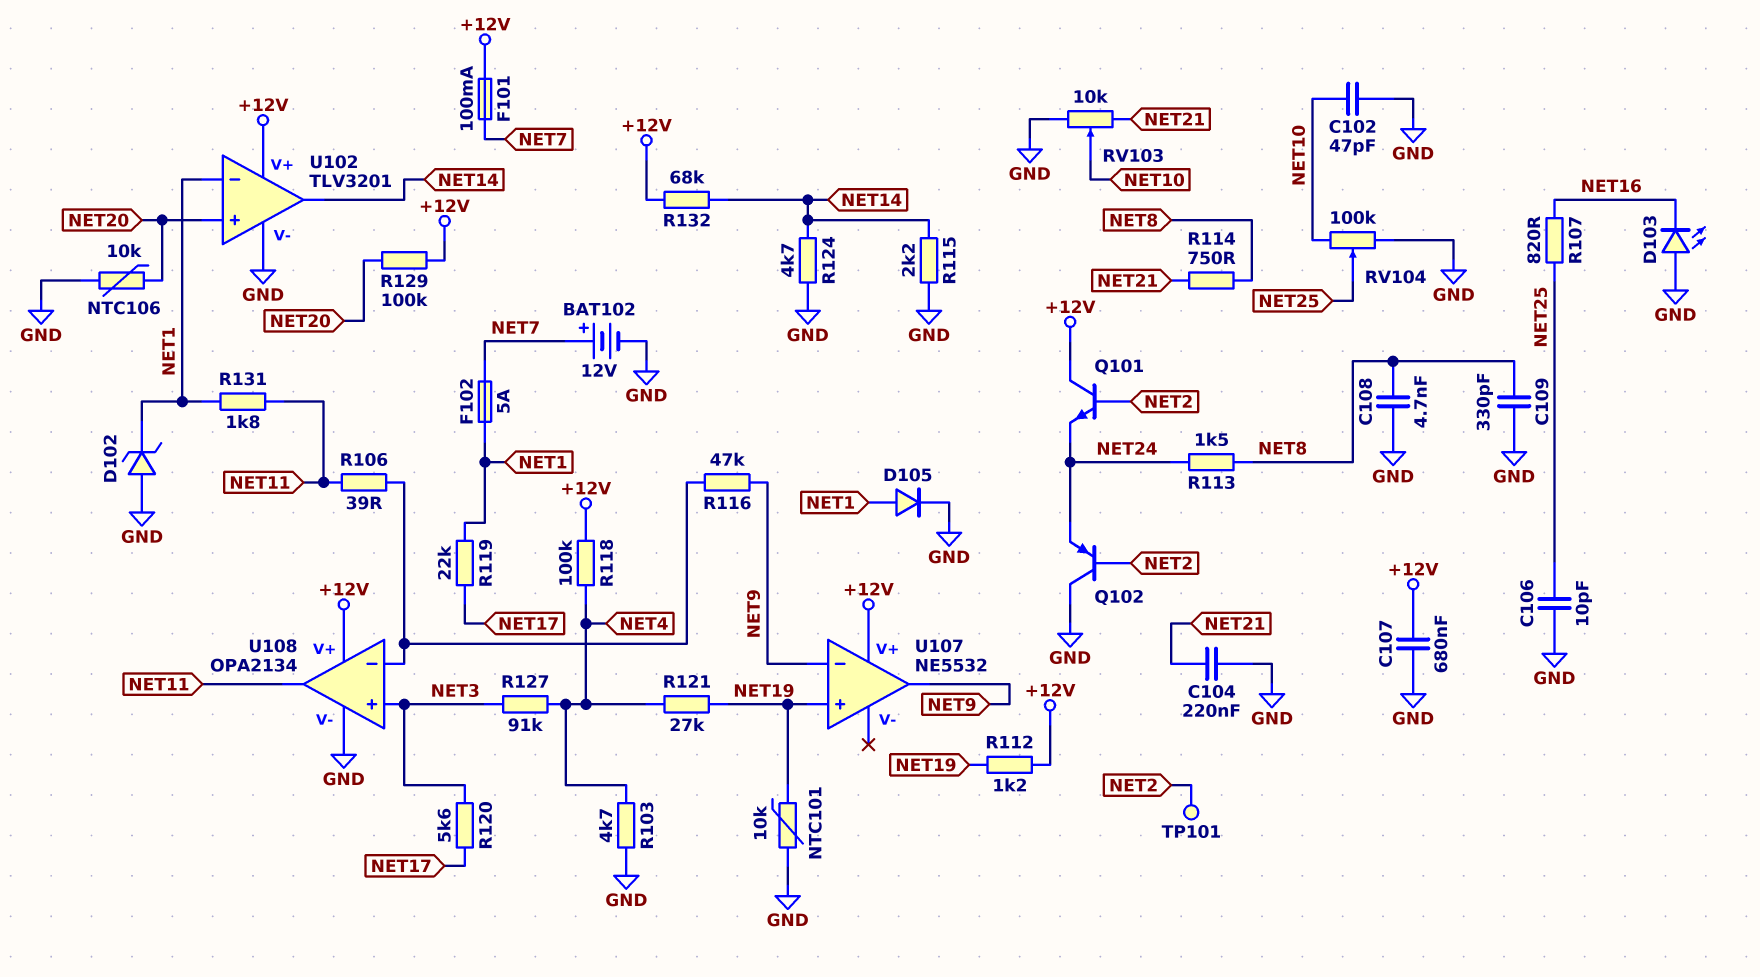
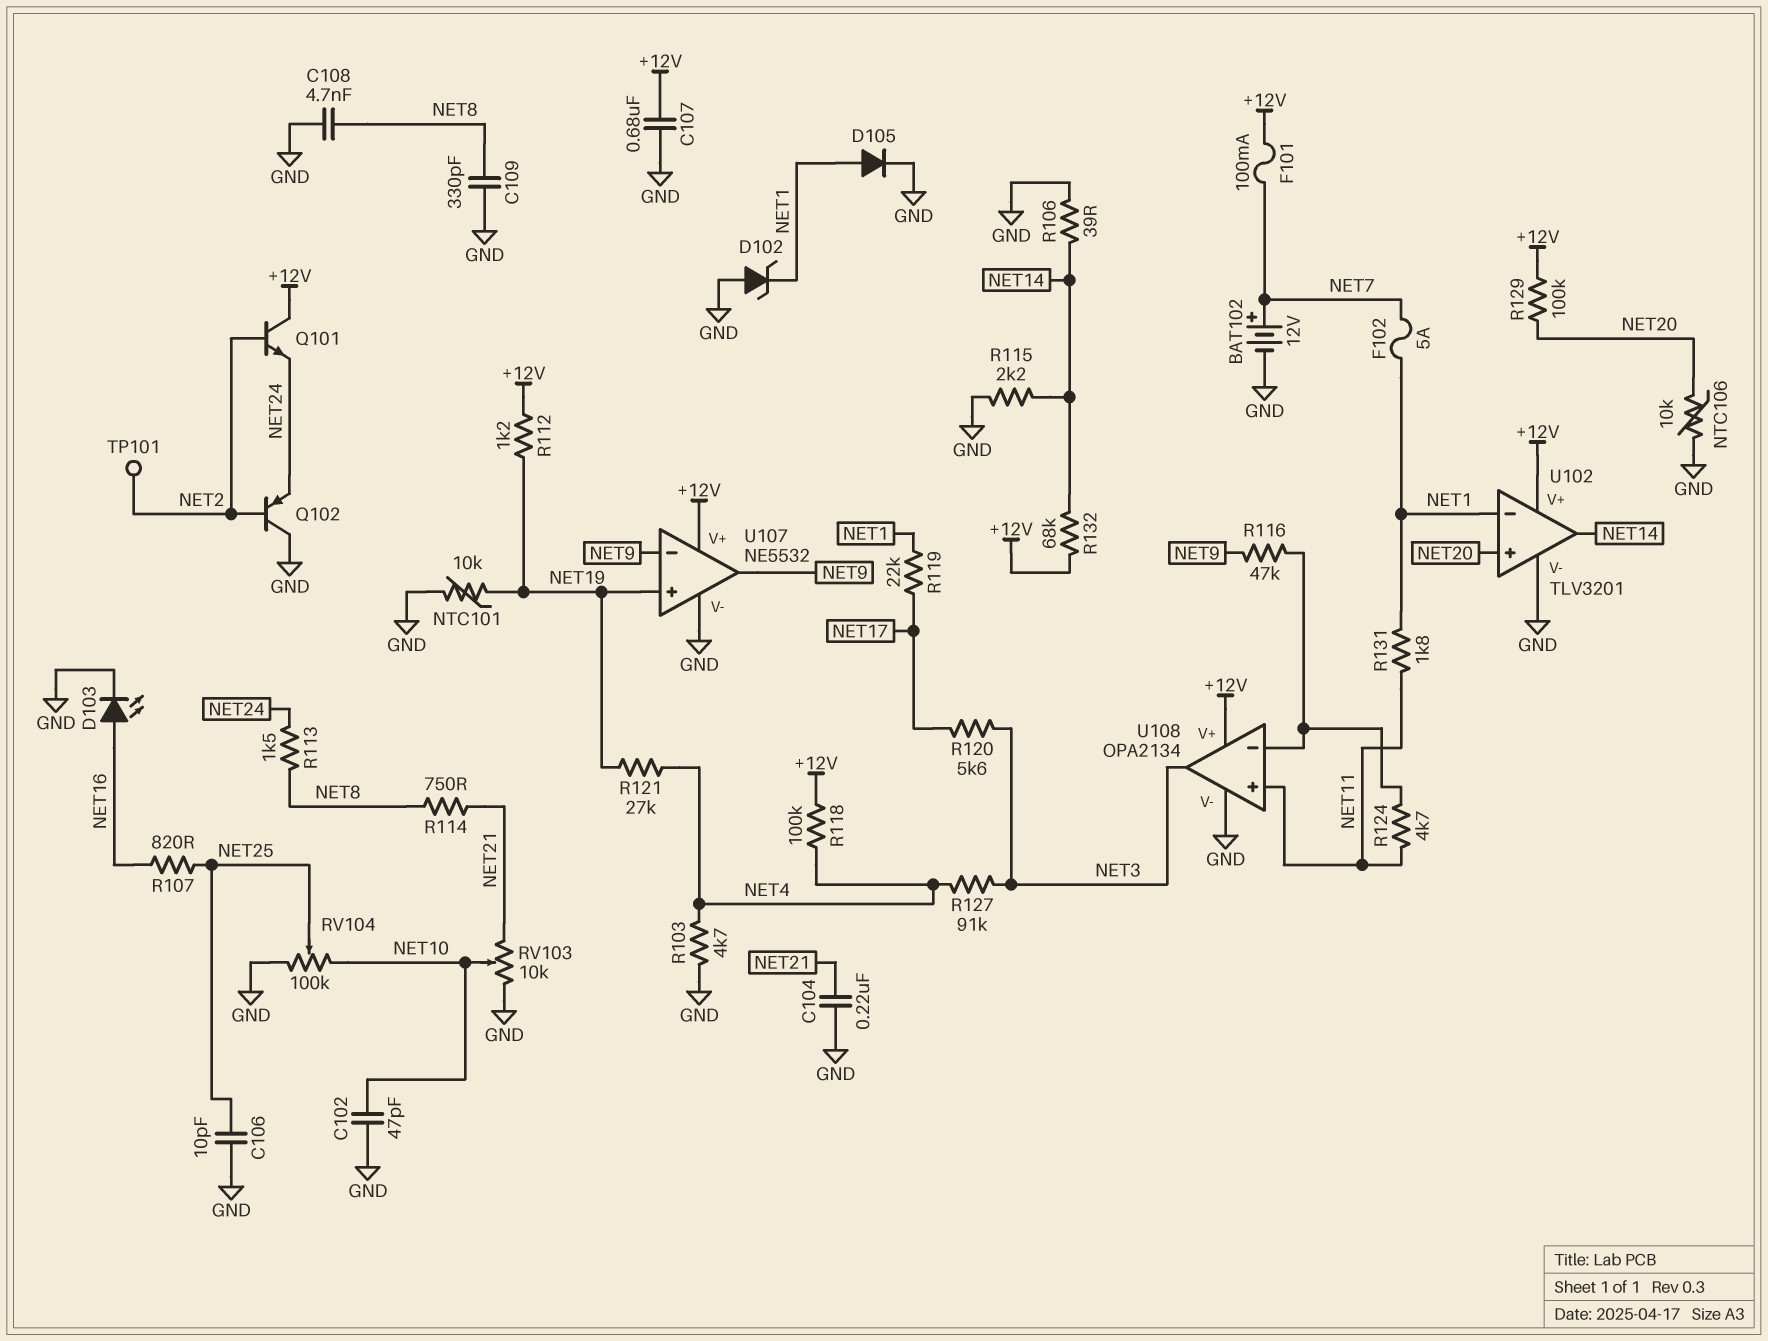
D103: LED (A GND, K NET16) -> LED (A NET16, K GND)
R106: 39 (NET11, U108/in-) -> 39 (GND, NET14)
R124: 4.7k (GND, NET14) -> 4.7k (NET11, U108/in-)
U107 pin V-: none -> GND
U108 pin in+: NET3 -> NET11
U108 pin out: NET11 -> NET3

